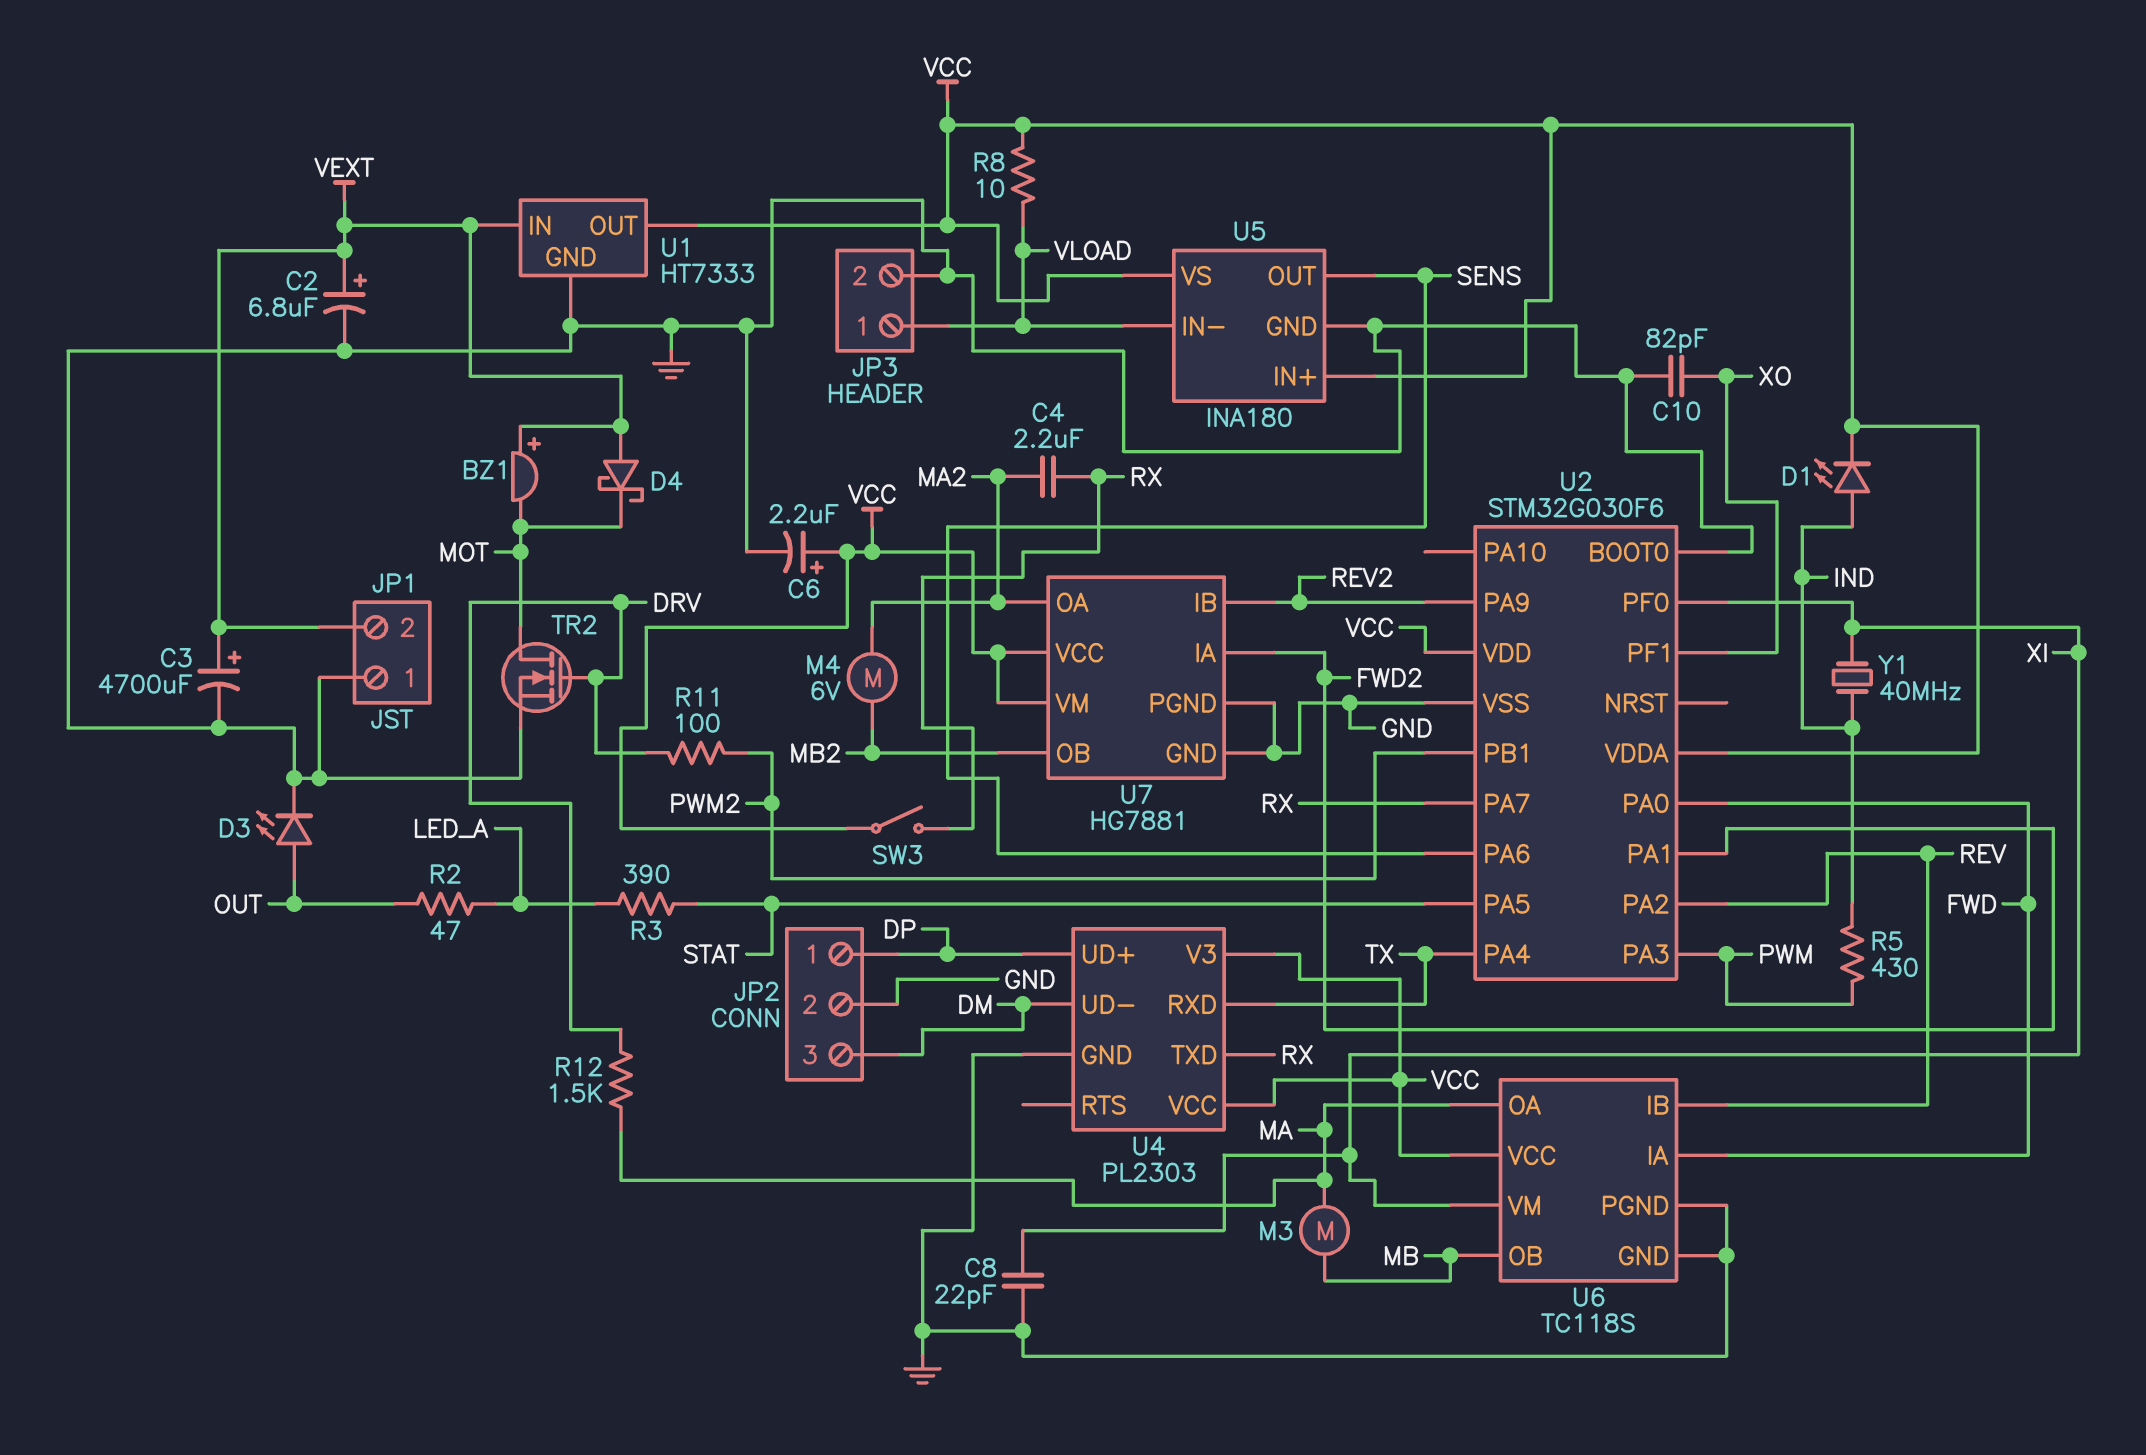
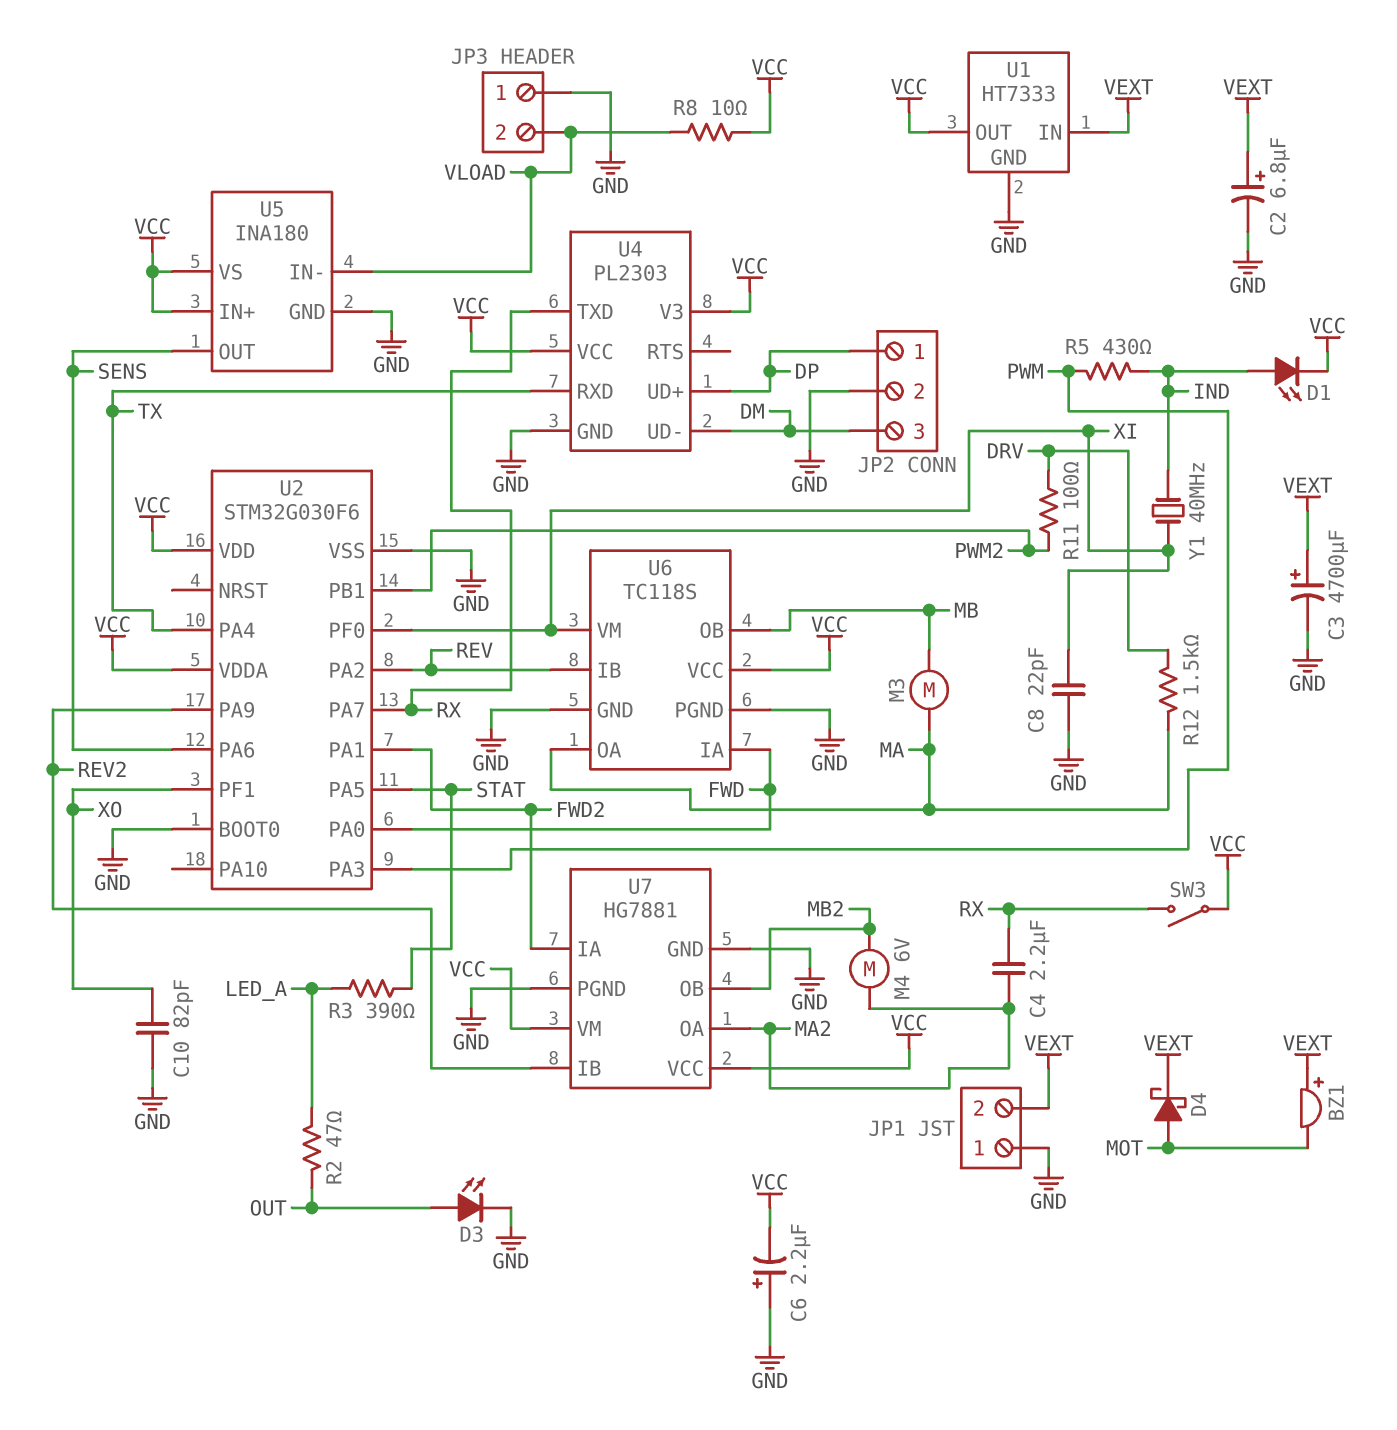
C6: 2.2uF (plus VCC, minus GND) -> 2.2uF (plus GND, minus VCC)
D4: schottky (A VEXT, K MOT) -> schottky (A MOT, K VEXT)
JP3 pin 1: VLOAD -> GND
JP3 pin 2: GND -> VLOAD
TR2: NMOS (G DRV, D MOT, S GND) -> none

